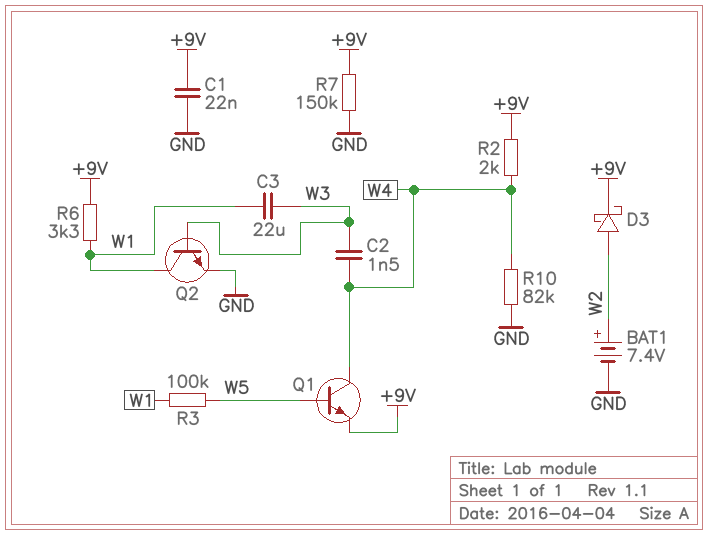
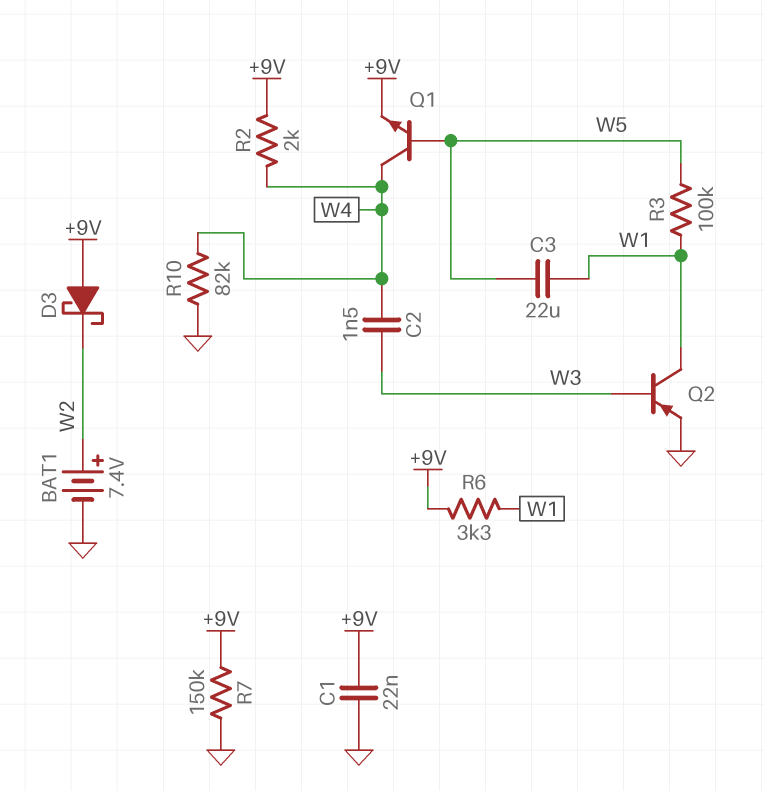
C3: 22uF (W1, W3) -> 22uF (W1, W5)
D3: schottky (A W2, K +9V) -> schottky (A +9V, K W2)
Q2: NPN (B W3, C W1, E GND) -> PNP (B W3, C W1, E GND)

